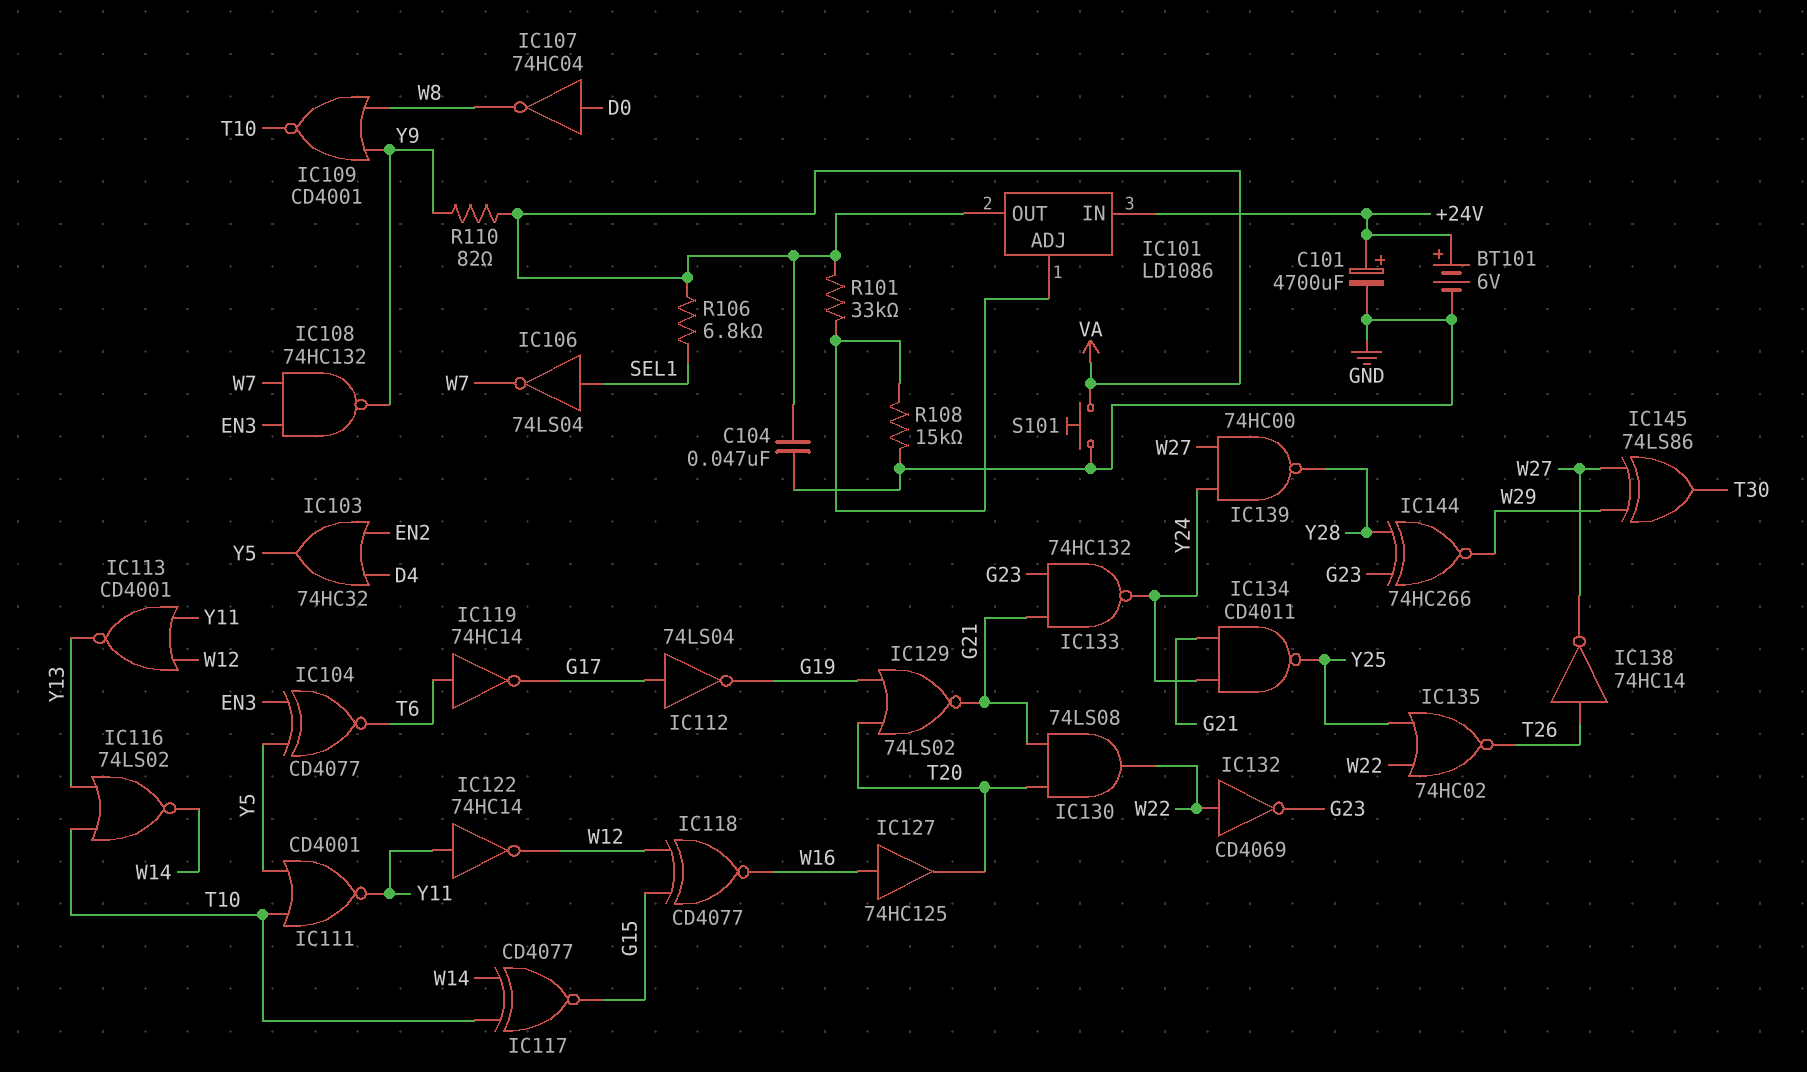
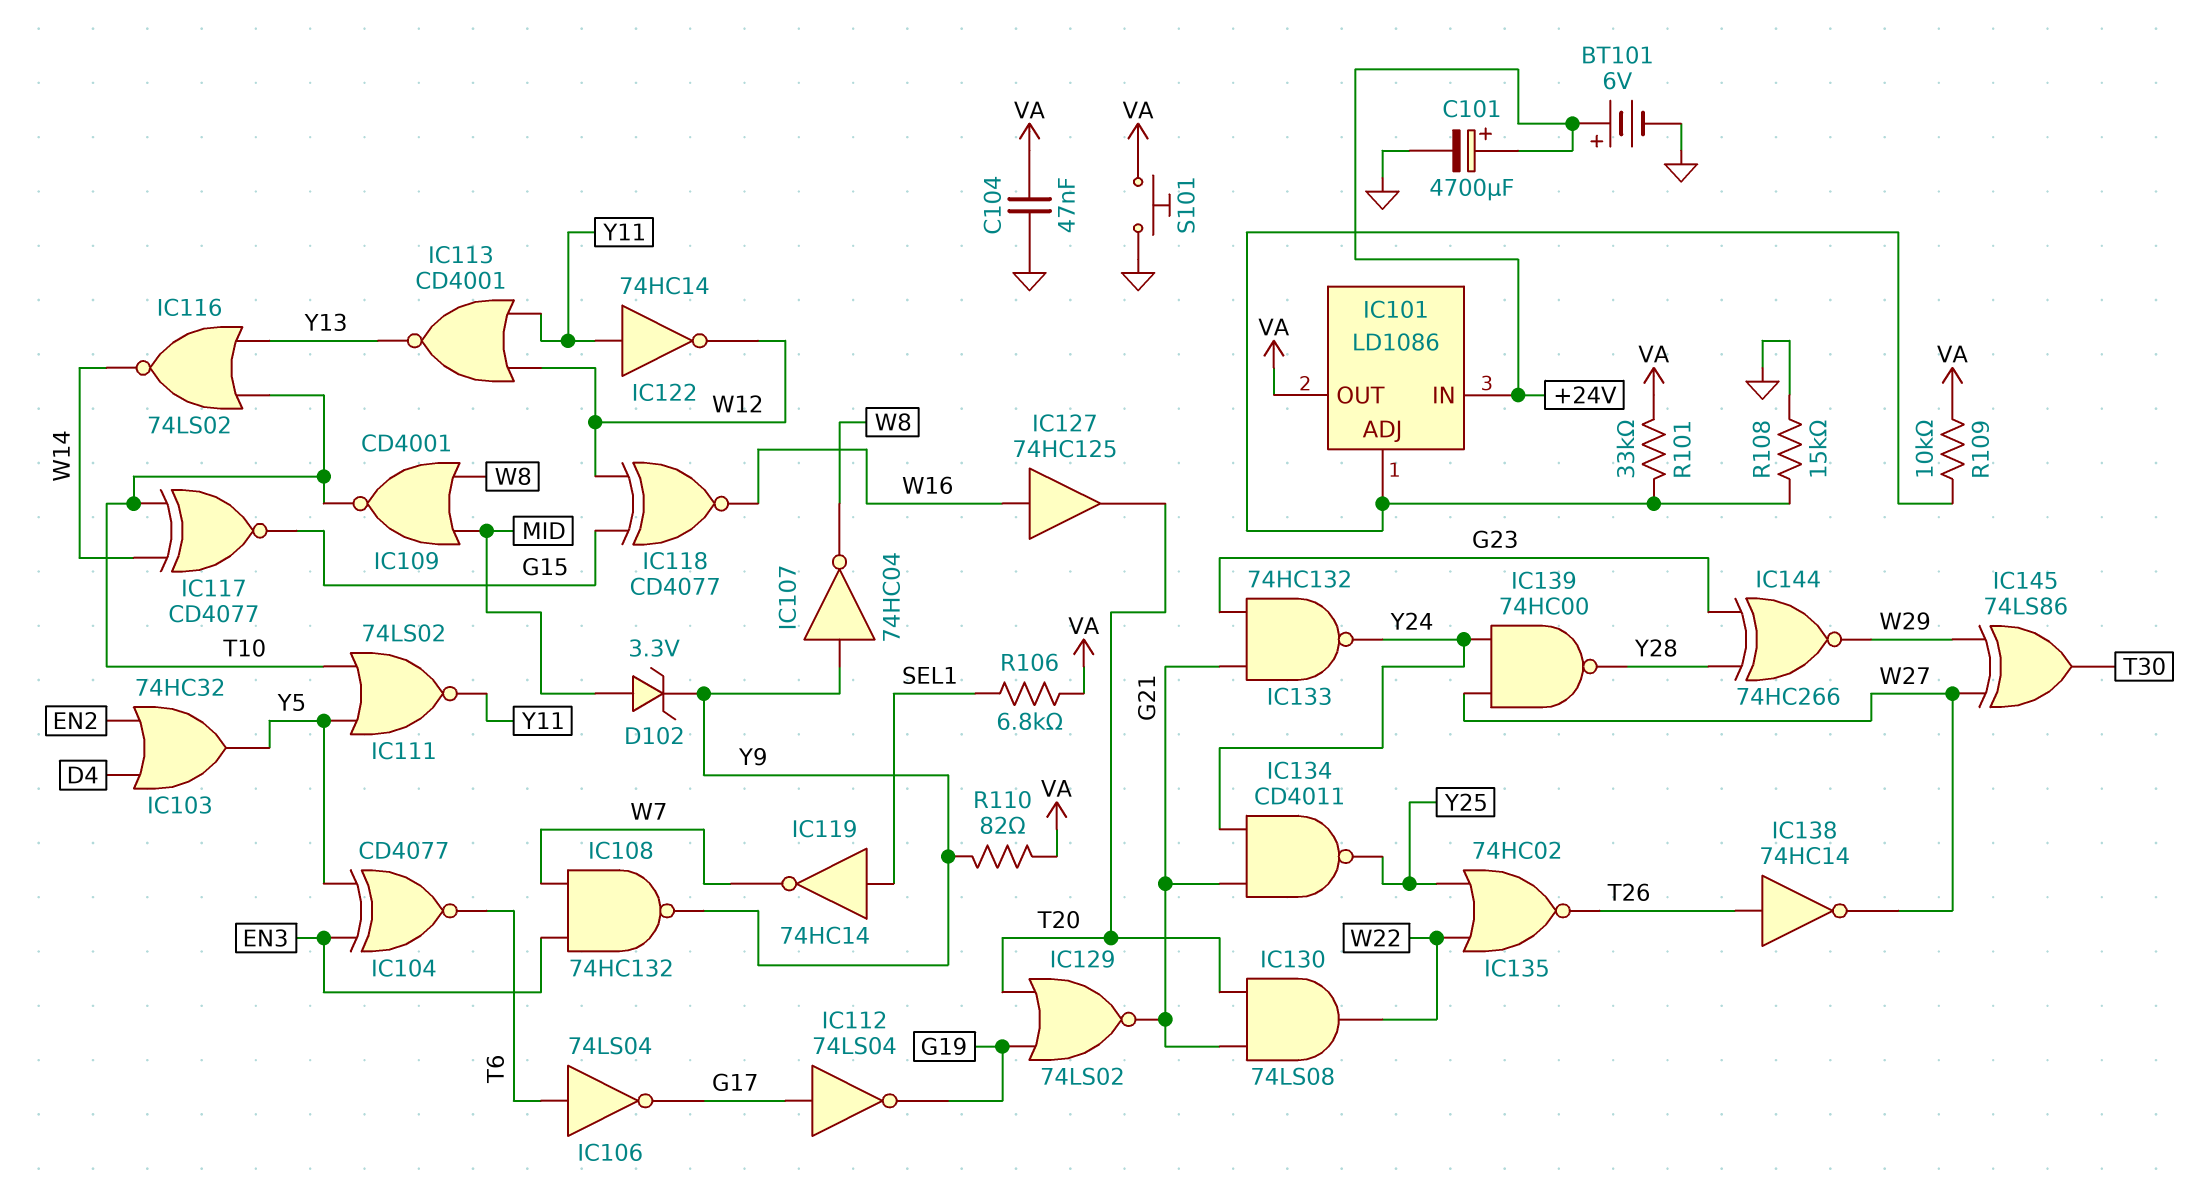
D102: none -> zener 3.3V (A MID, K Y9)
IC106: NOT 74LS04 (in SEL1, out W7) -> NOT 74LS04 (in T6, out G17)
IC107: NOT 74HC04 (in D0, out W8) -> NOT 74HC04 (in Y9, out W8)
IC109: NOR CD4001 (in W8, in Y9, out T10) -> NOR CD4001 (in MID, in W8, out T10)
IC111: NOR CD4001 (in T10, in Y5, out Y11) -> NOR 74LS02 (in T10, in Y5, out Y11)
IC119: NOT 74HC14 (in T6, out G17) -> NOT 74HC14 (in SEL1, out W7)
IC132: NOT CD4069 (in W22, out G23) -> none
R109: none -> 10k (IC101/ADJ, VA)

